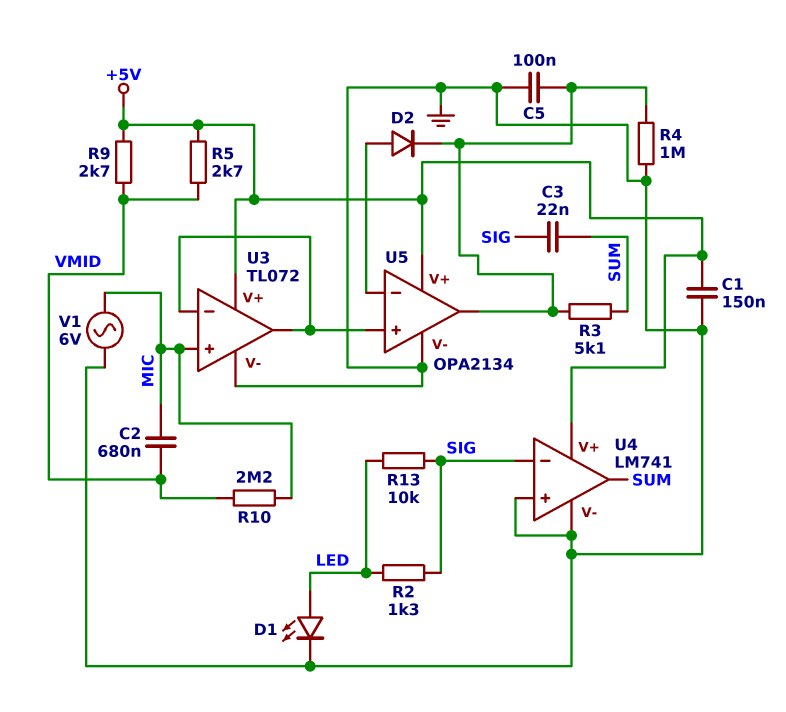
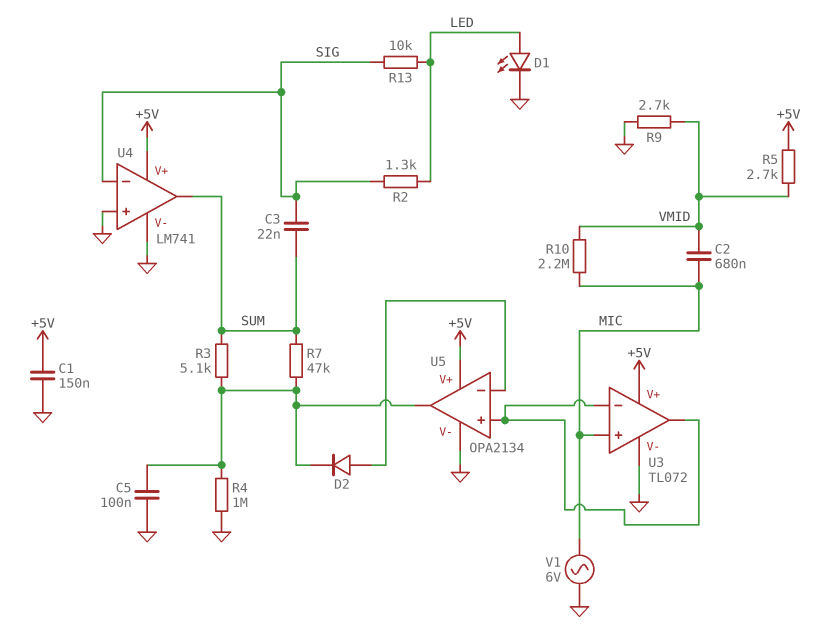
R7: none -> 47k (SUM, U5/out)
R9: 2.7k (+5V, VMID) -> 2.7k (GND, VMID)

